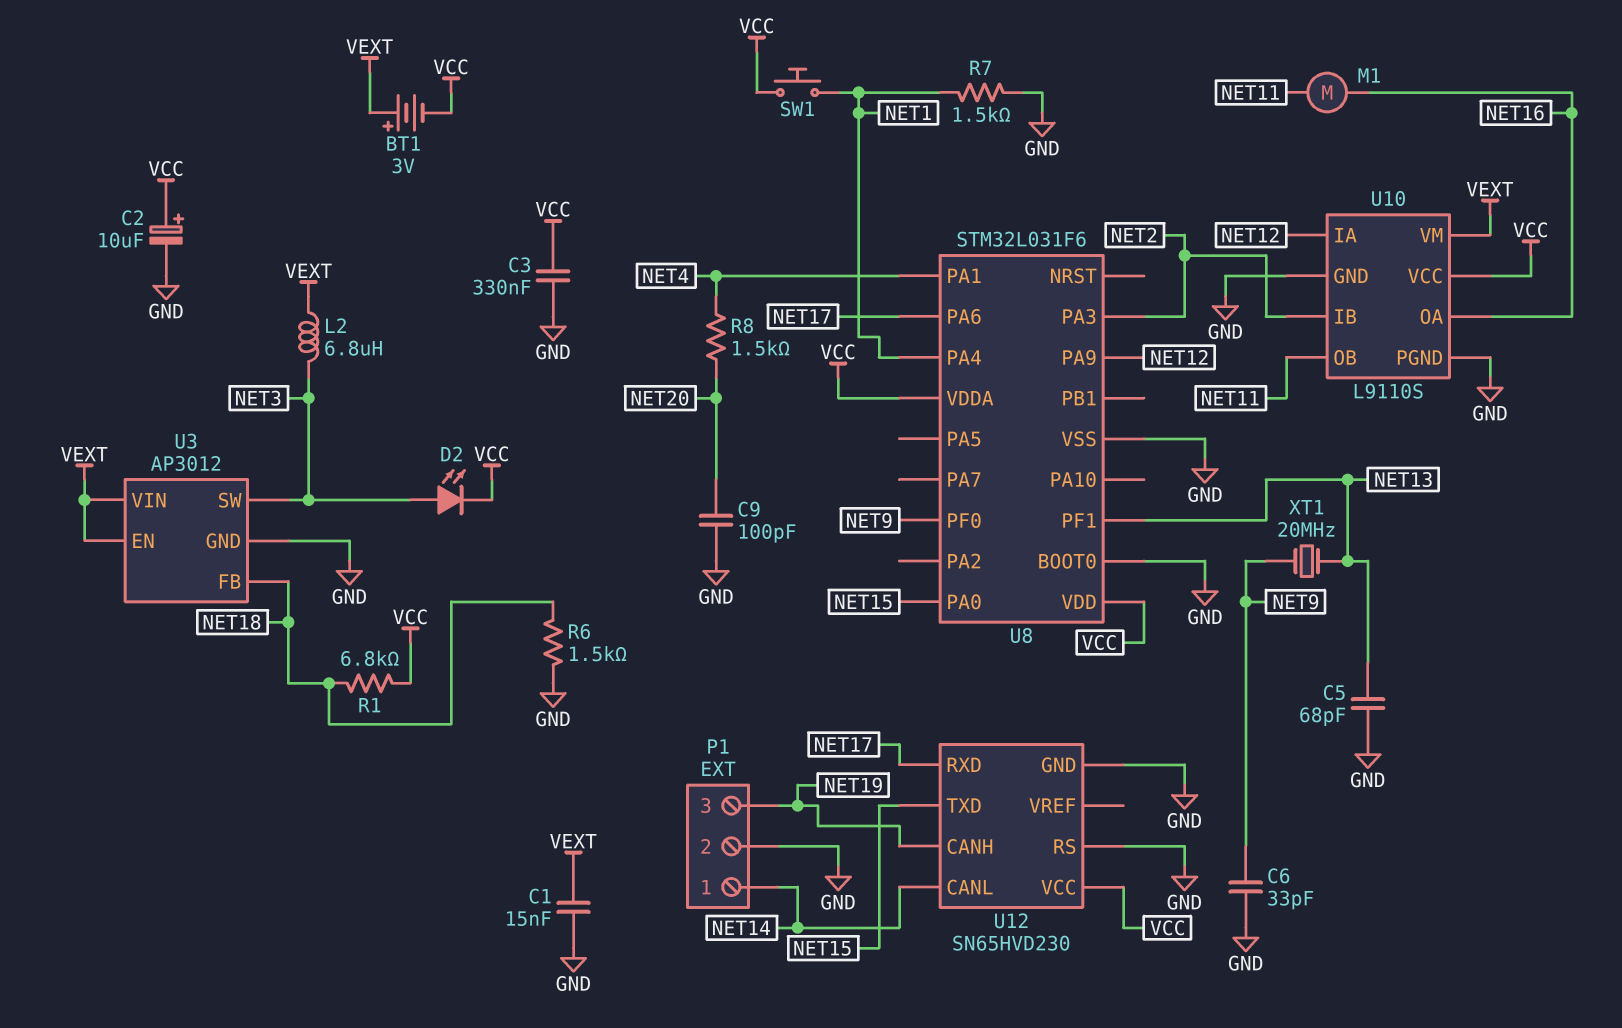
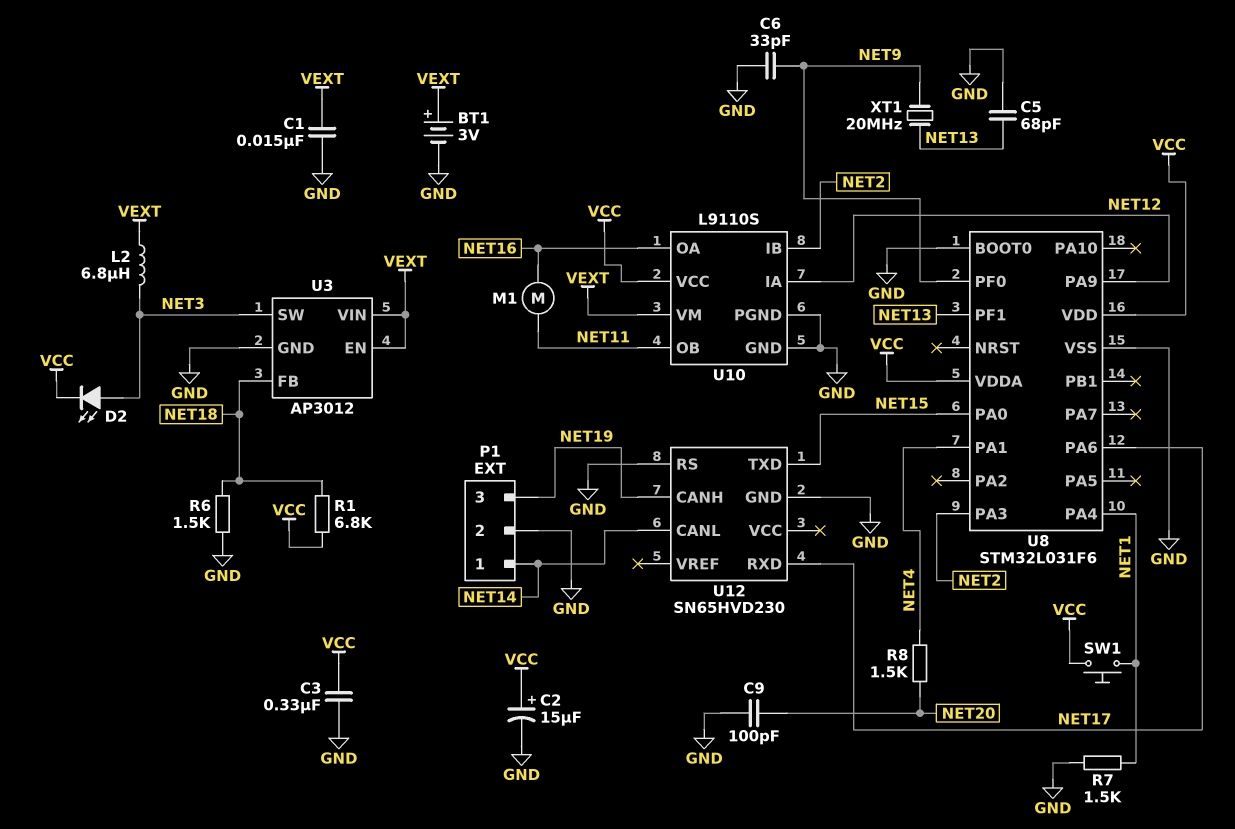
BT1: 3V (plus VEXT, minus VCC) -> 3V (plus VEXT, minus GND)
C2: 10uF (plus VCC, minus GND) -> 15uF (plus VCC, minus GND)
U12 pin VCC: VCC -> none

